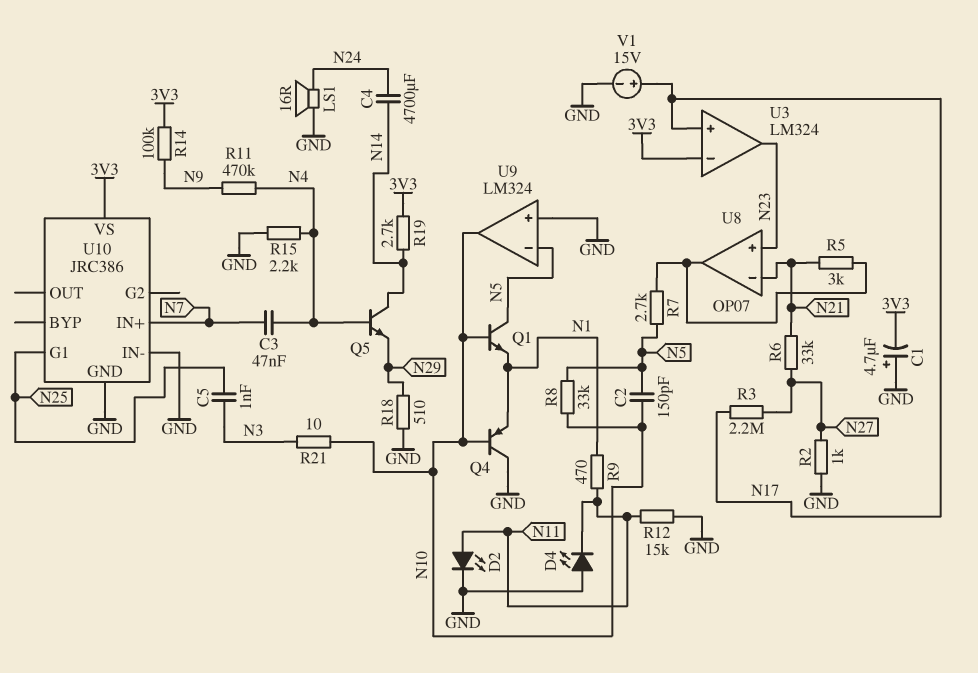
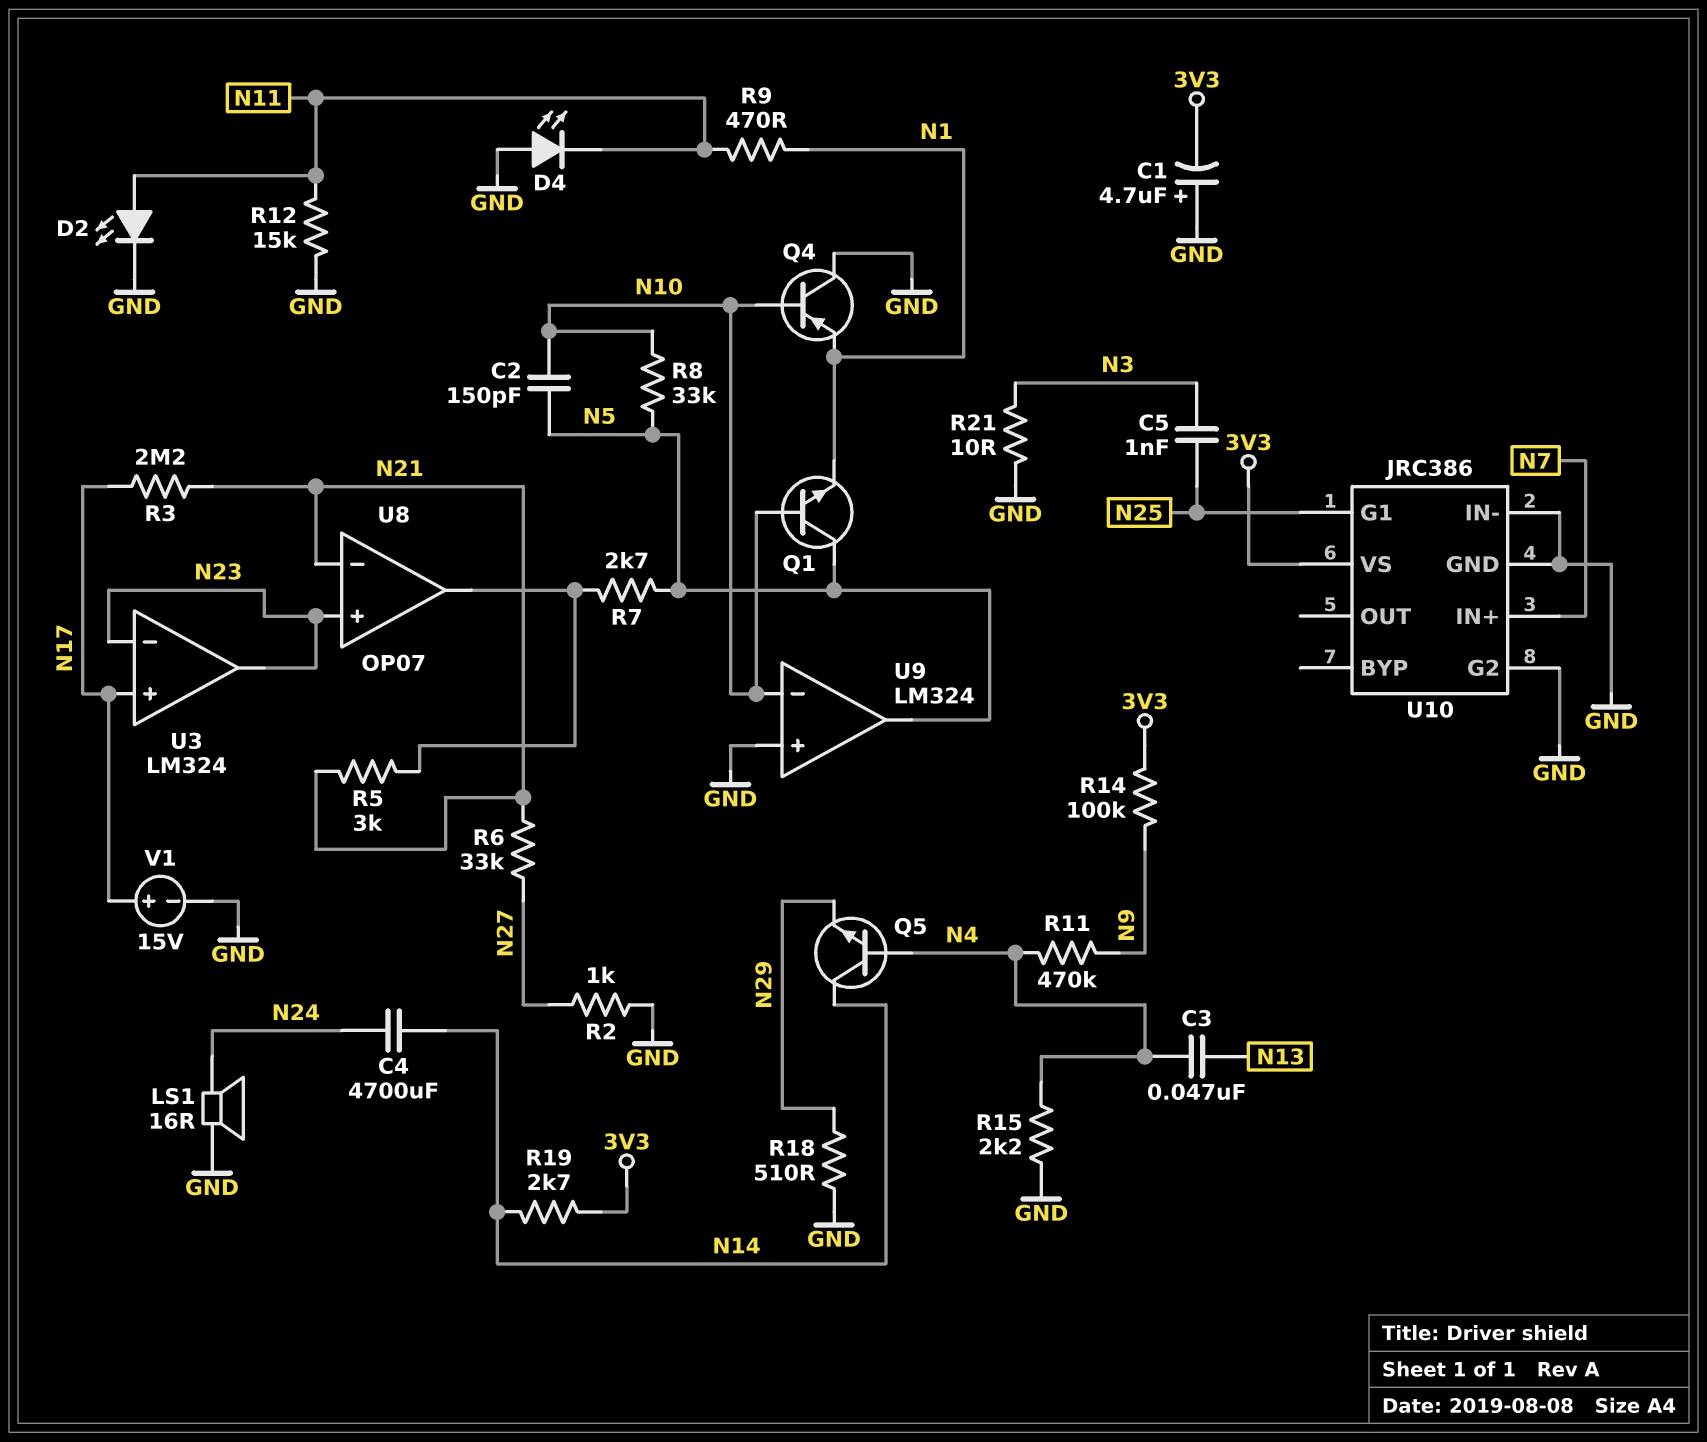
C3: 47nF (N4, N7) -> 47nF (N4, N13)
R3: 2.2M (N17, N27) -> 2.2M (N17, N21)
R21: 10 (N3, N10) -> 10 (GND, N3)
U3 pin in-: 3V3 -> N23
U9 pin in-: N5 -> N10
U9 pin out: N10 -> N5
U10 pin G2: none -> GND

